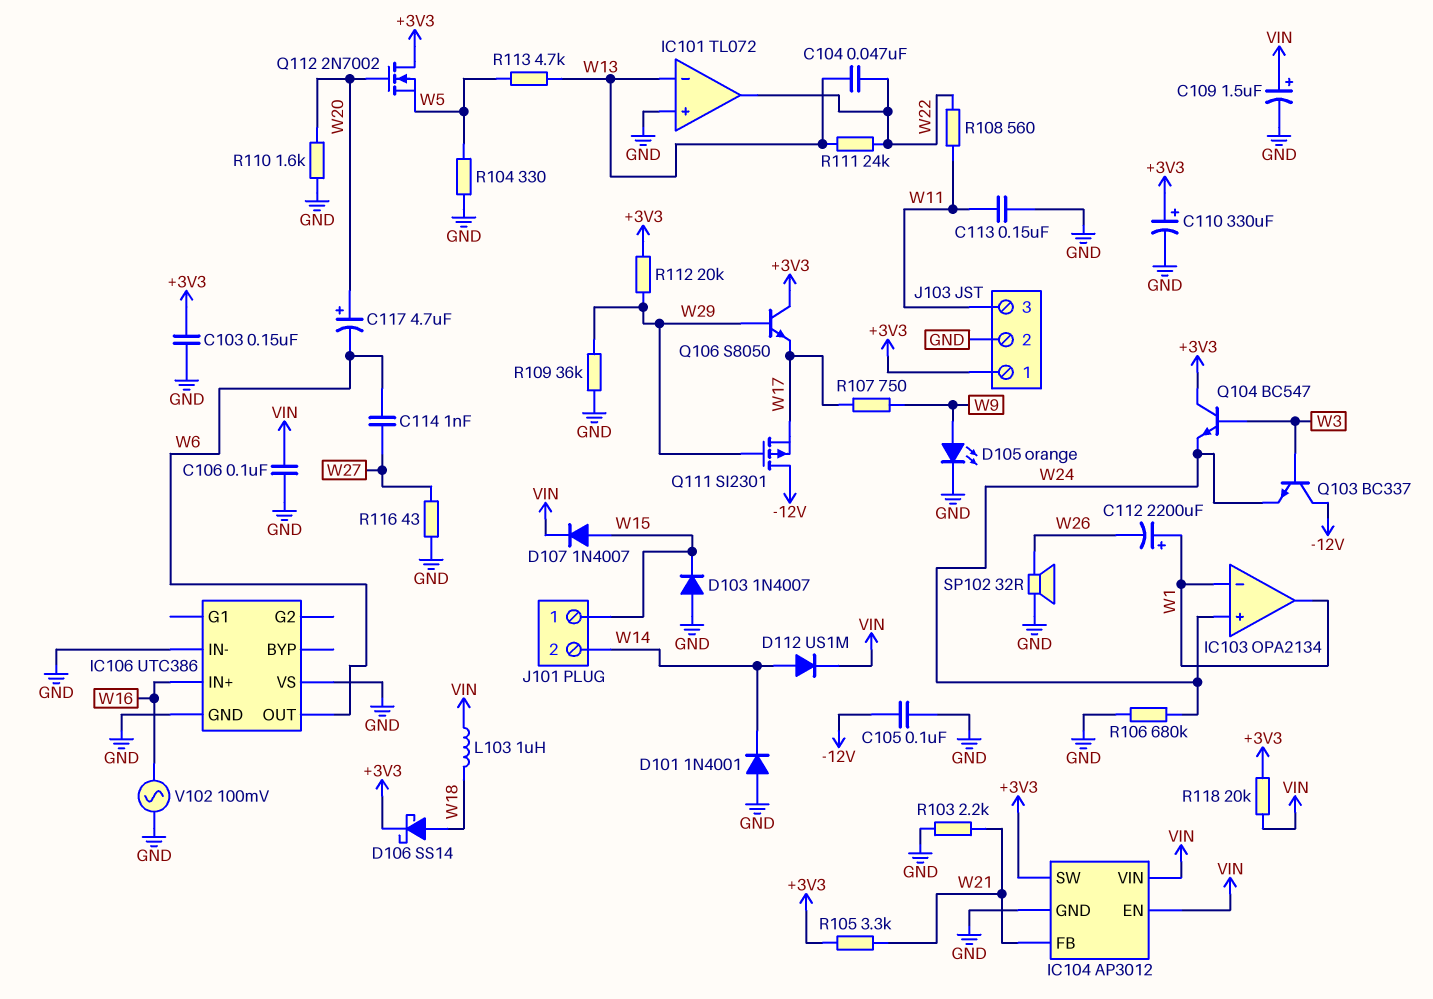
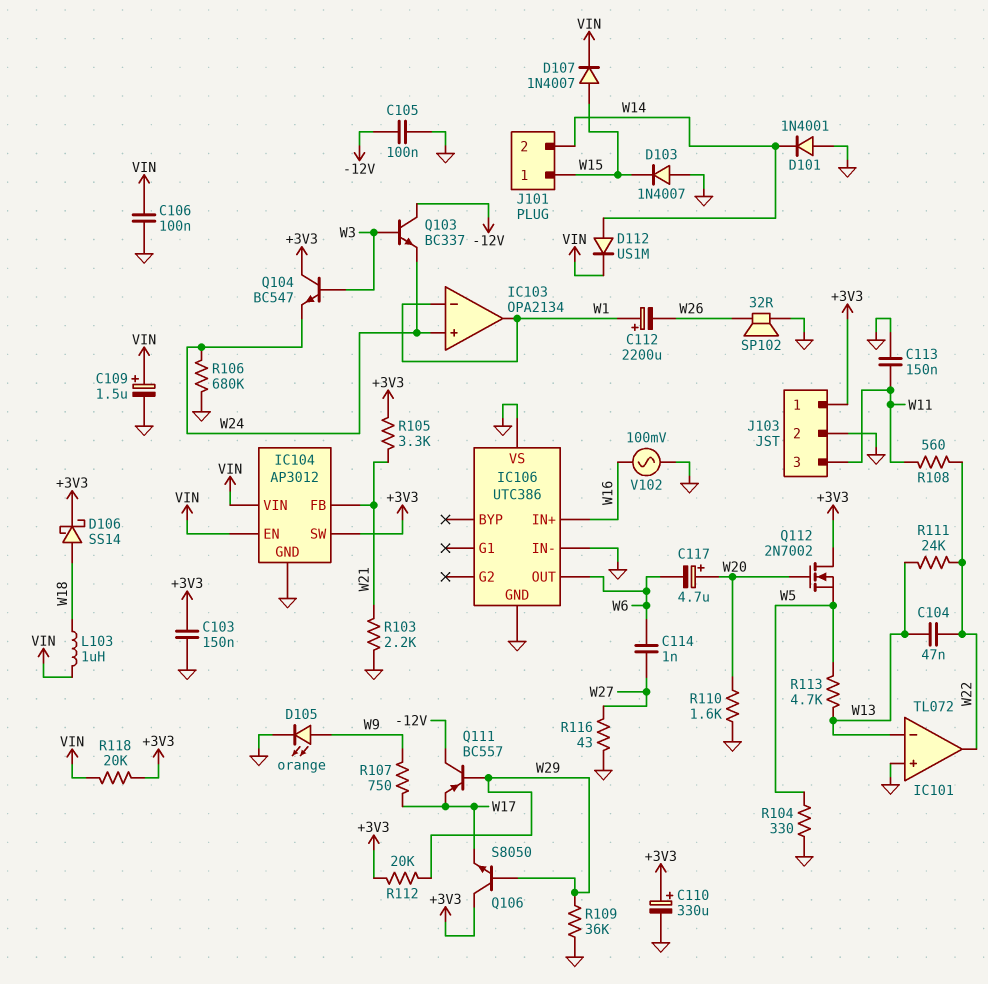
Q111: PMOS SI2301 (G W29, D -12V, S W17) -> PNP BC557 (B W29, C -12V, E W17)

